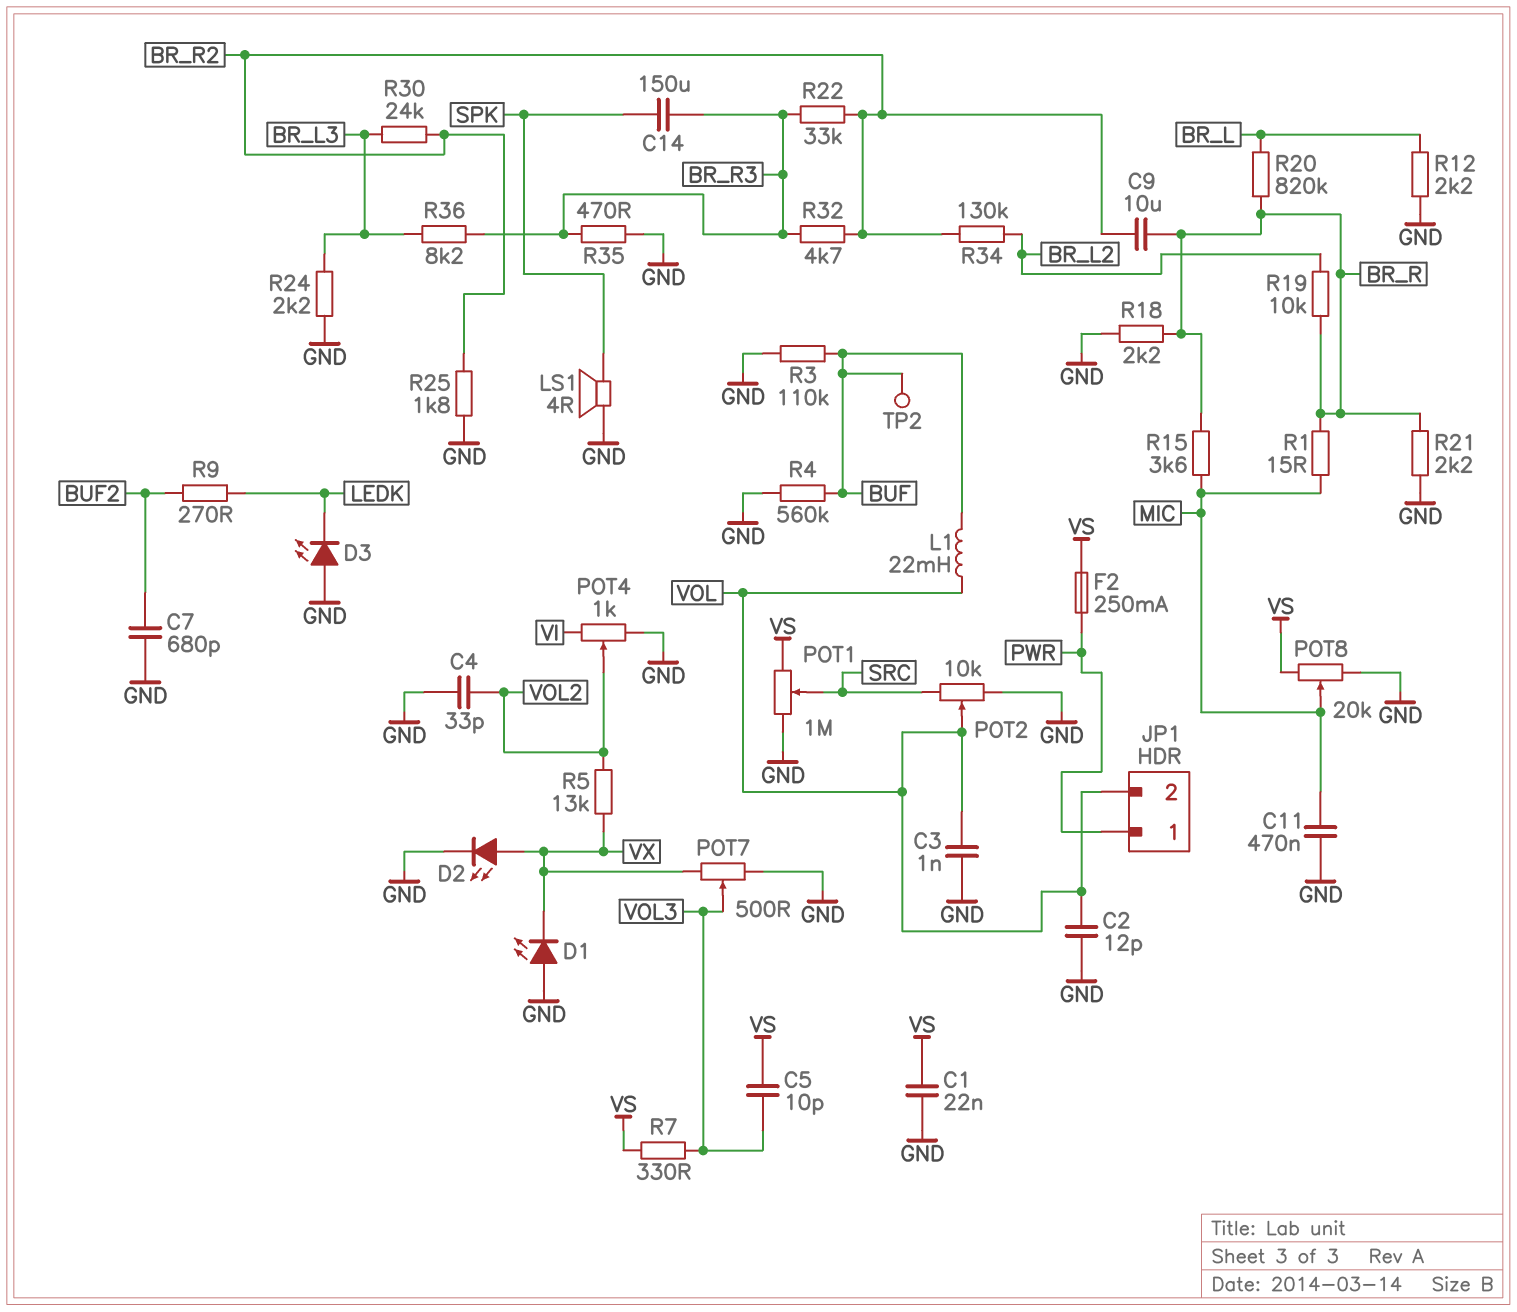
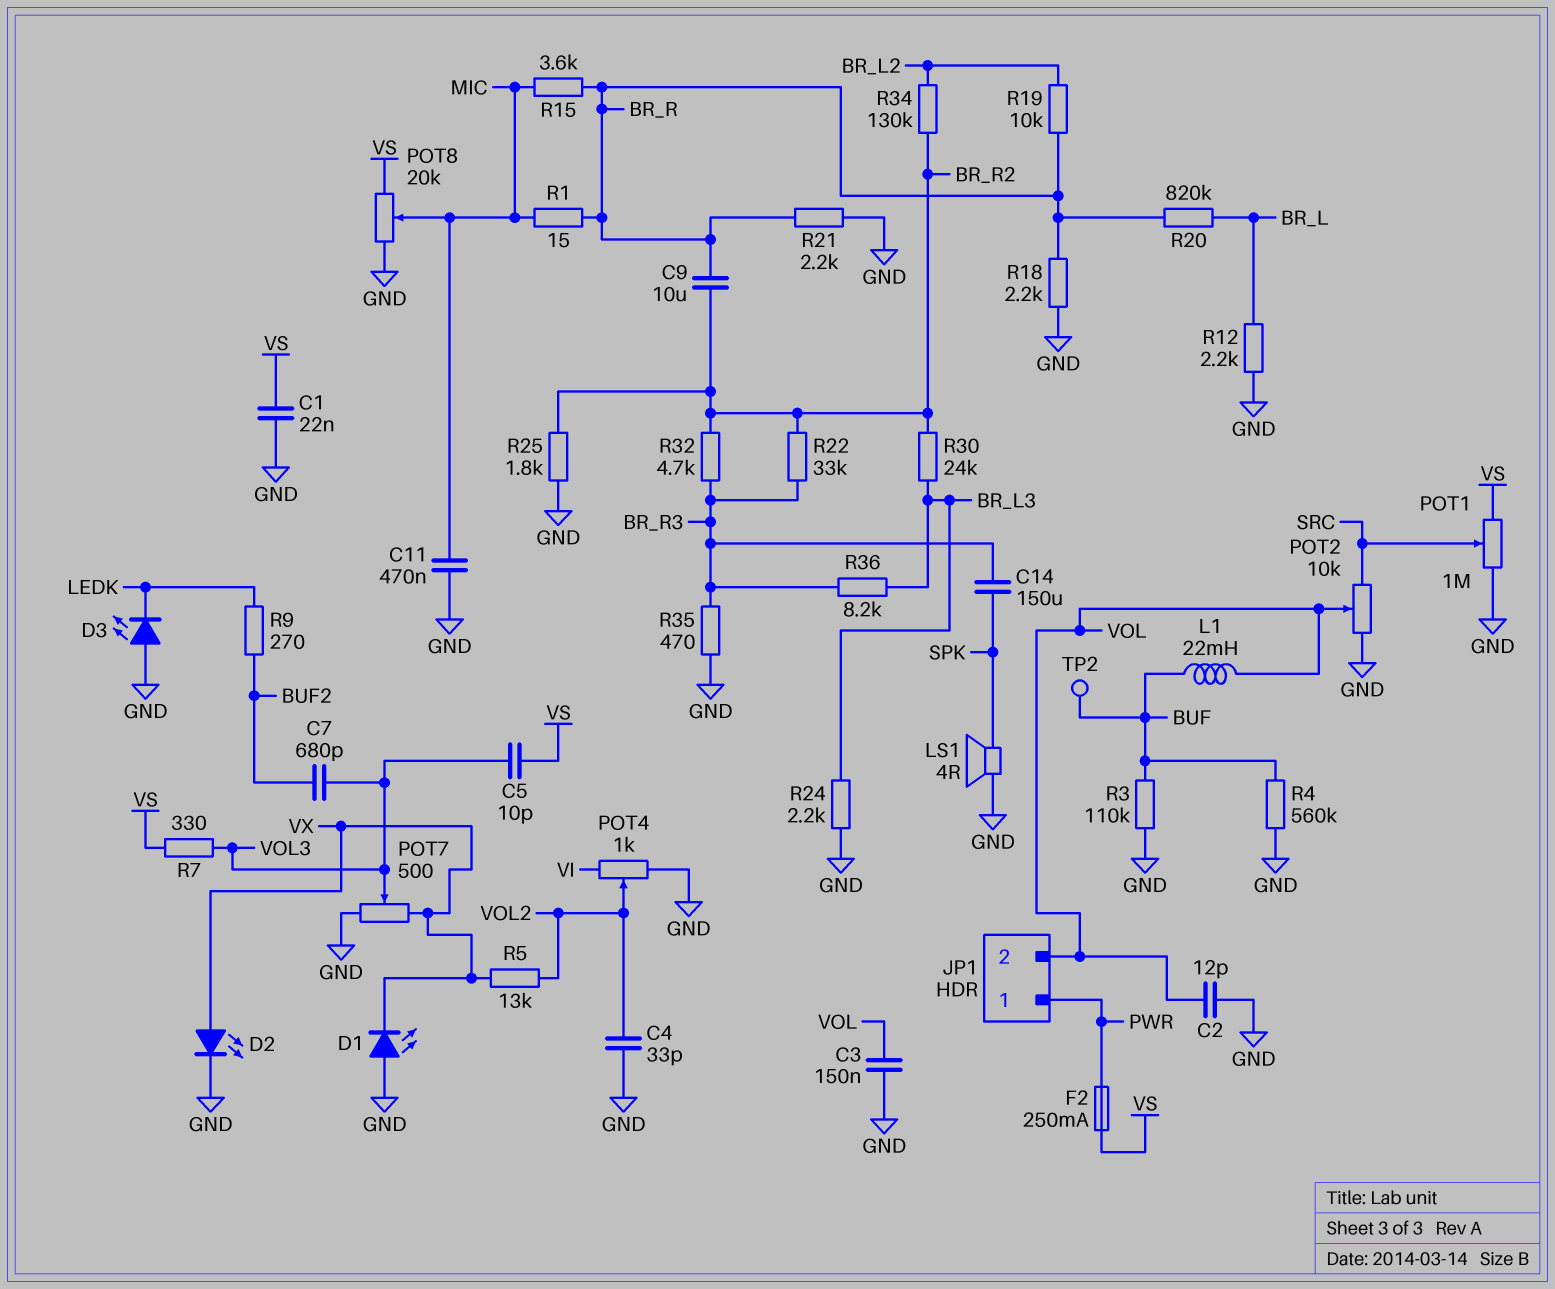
C3: 1nF (GND, VOL) -> 150nF (GND, VOL)
C7: 680pF (BUF2, GND) -> 680pF (BUF2, VOL3)

